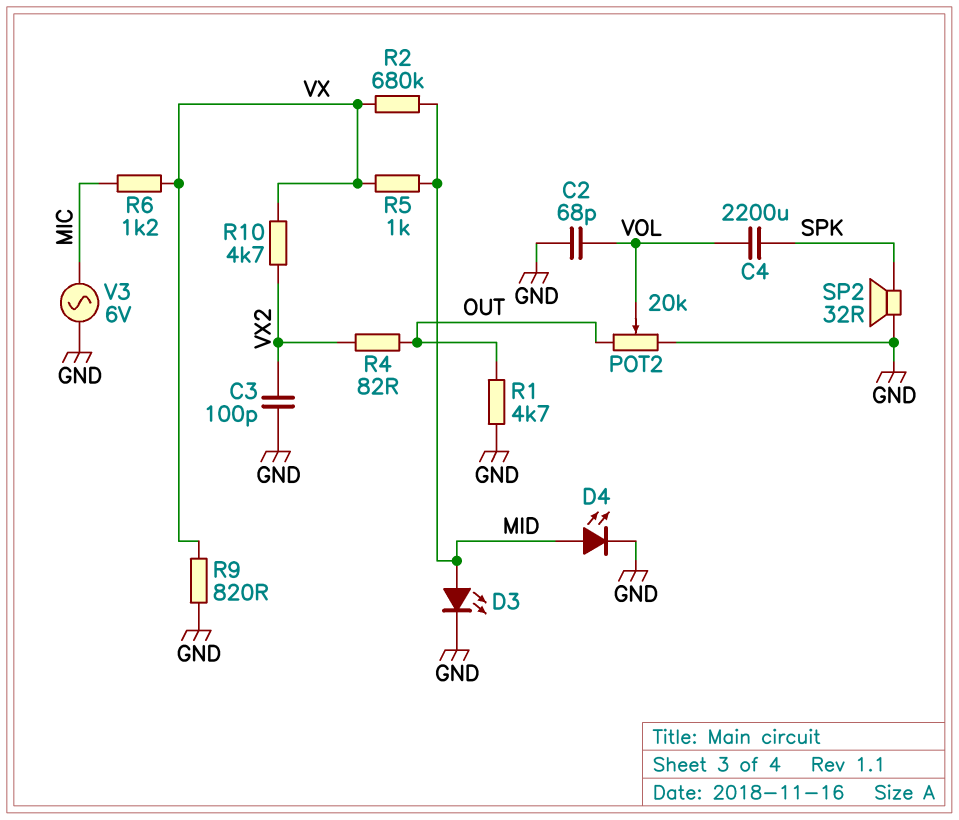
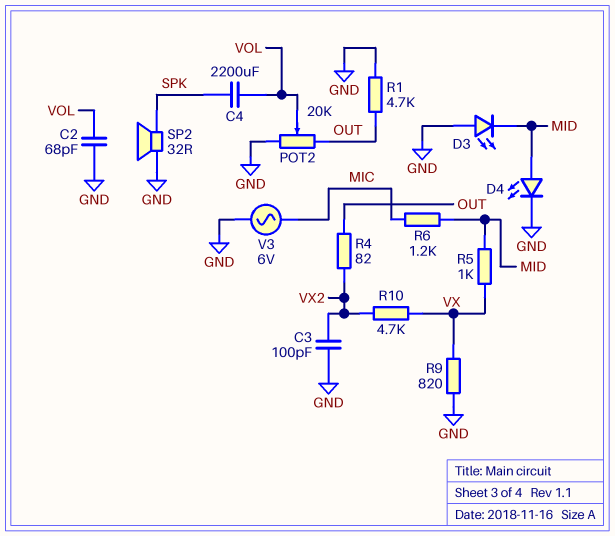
D3: LED (A MID, K GND) -> LED (A GND, K MID)
R2: 680k (MID, VX) -> none
R6: 1.2k (MIC, VX) -> 1.2k (MIC, MID)

